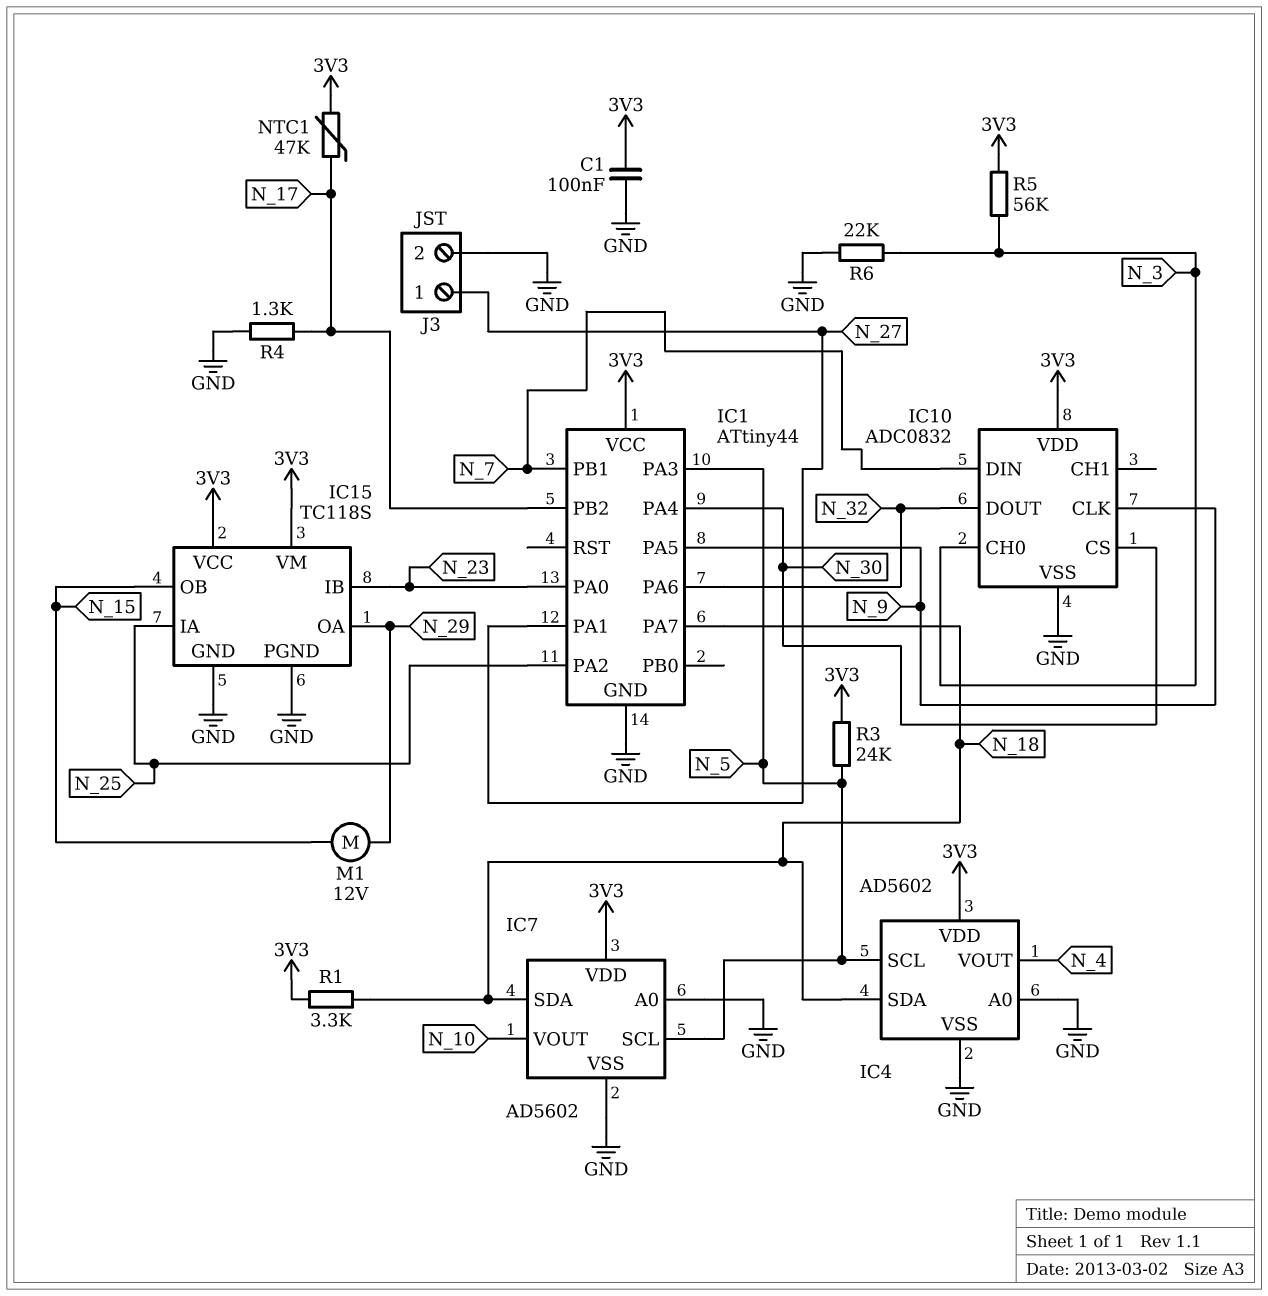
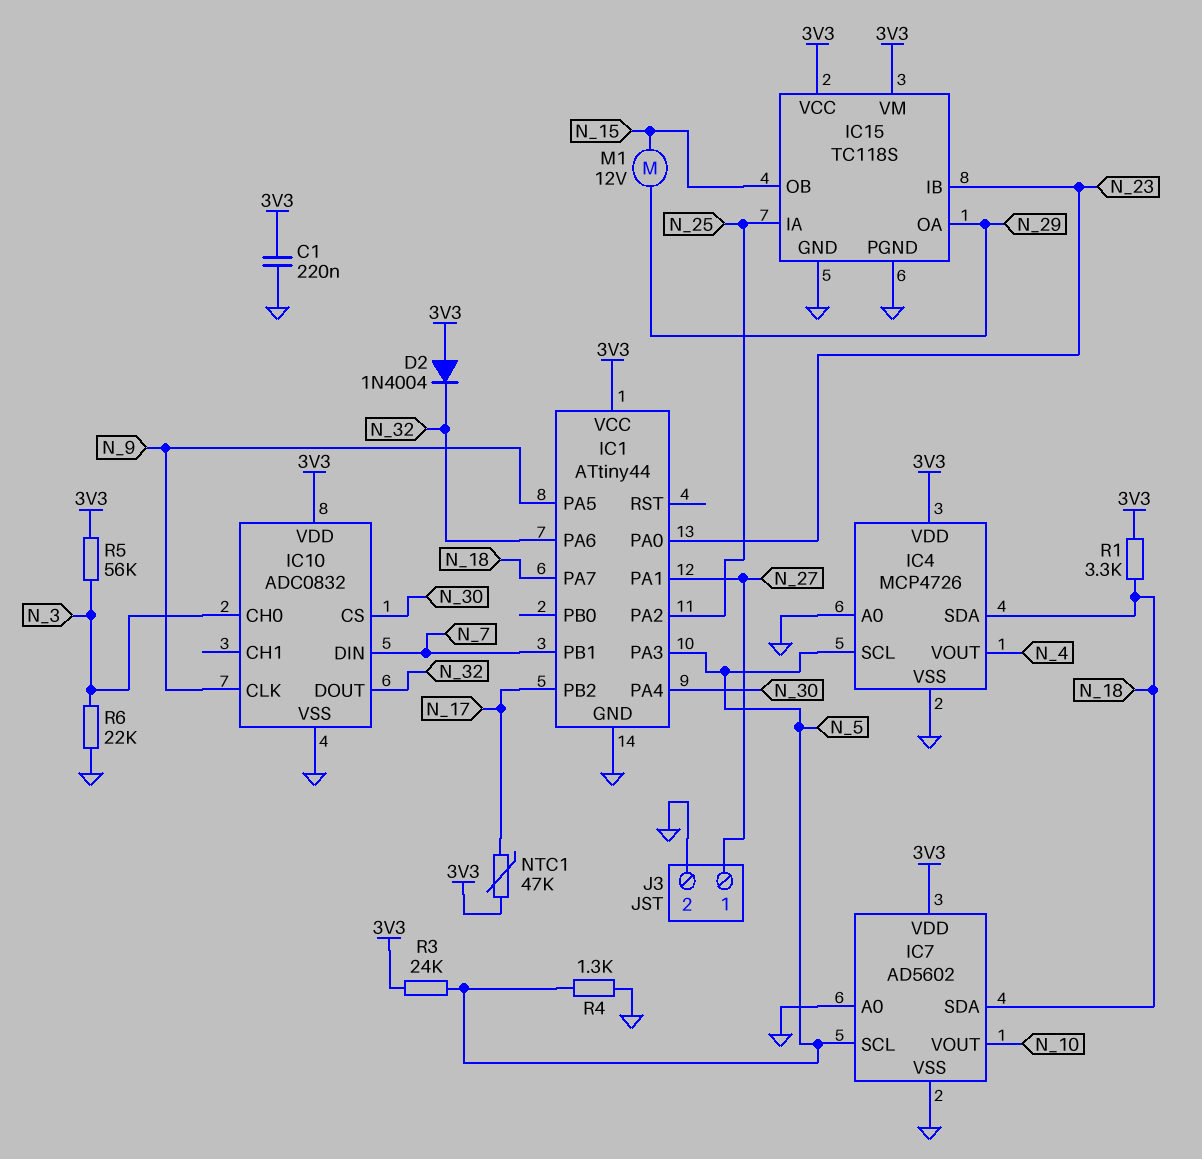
C1: 100nF (3V3, GND) -> 220nF (3V3, GND)
D2: none -> diode 1N4004 (A 3V3, K N_32)
IC4: AD5602 -> MCP4726
R4: 1.3k (GND, N_17) -> 1.3k (GND, N_5)

